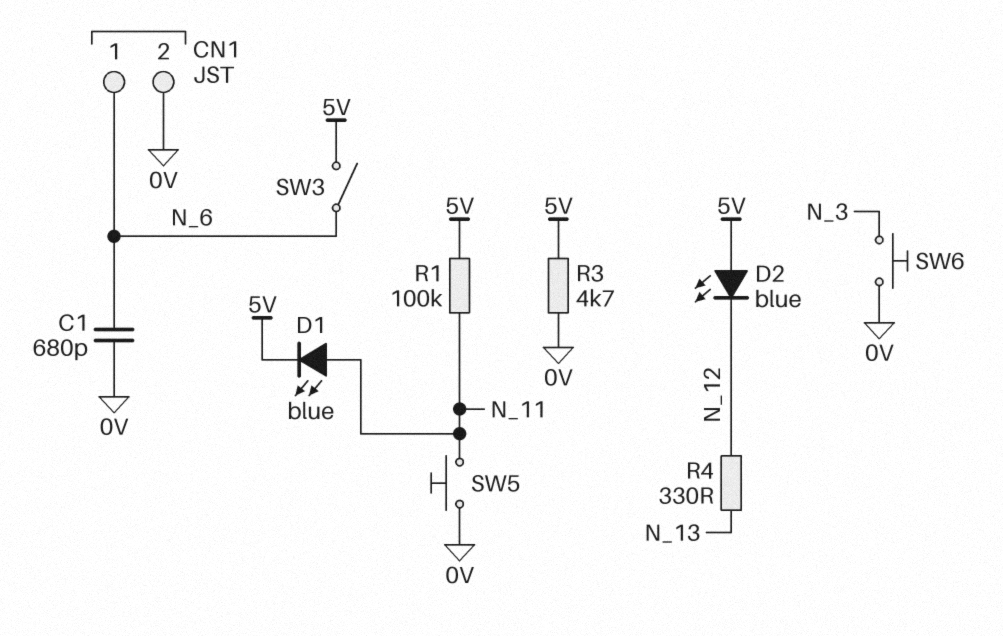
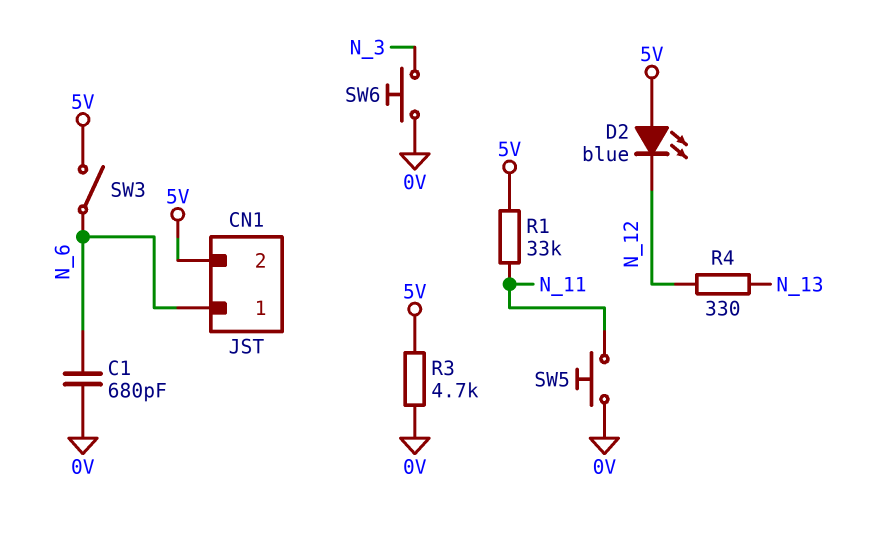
CN1 pin 2: 0V -> 5V
D1: LED blue (A N_11, K 5V) -> none
R1: 100k (5V, N_11) -> 33k (5V, N_11)

